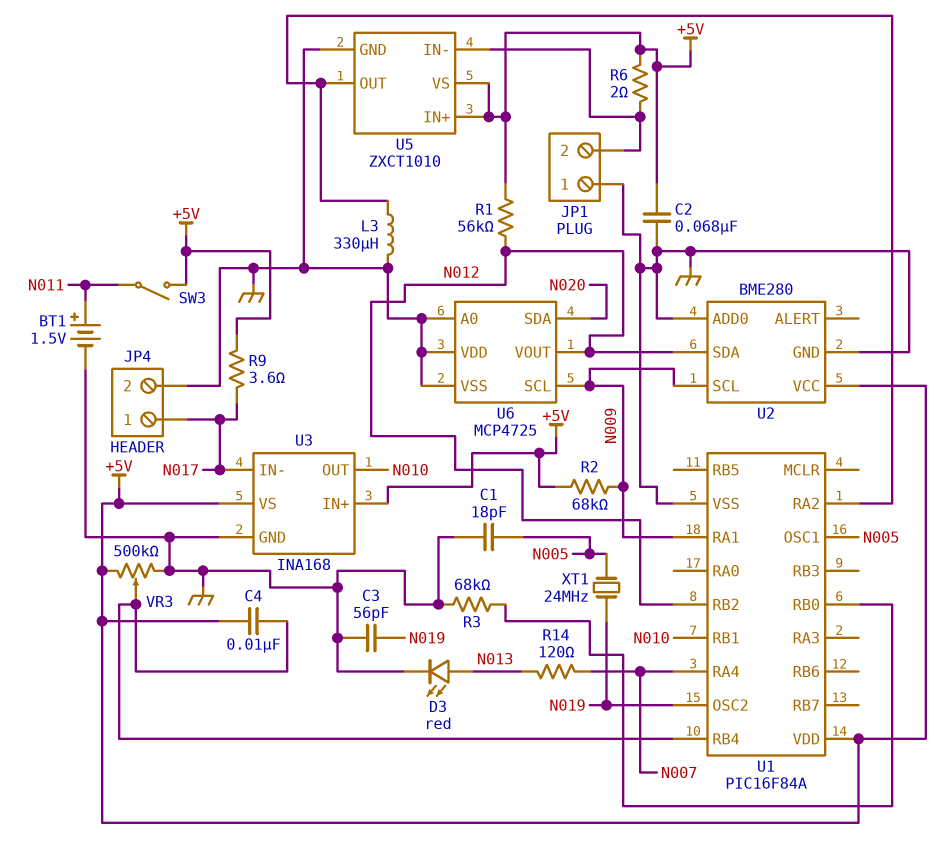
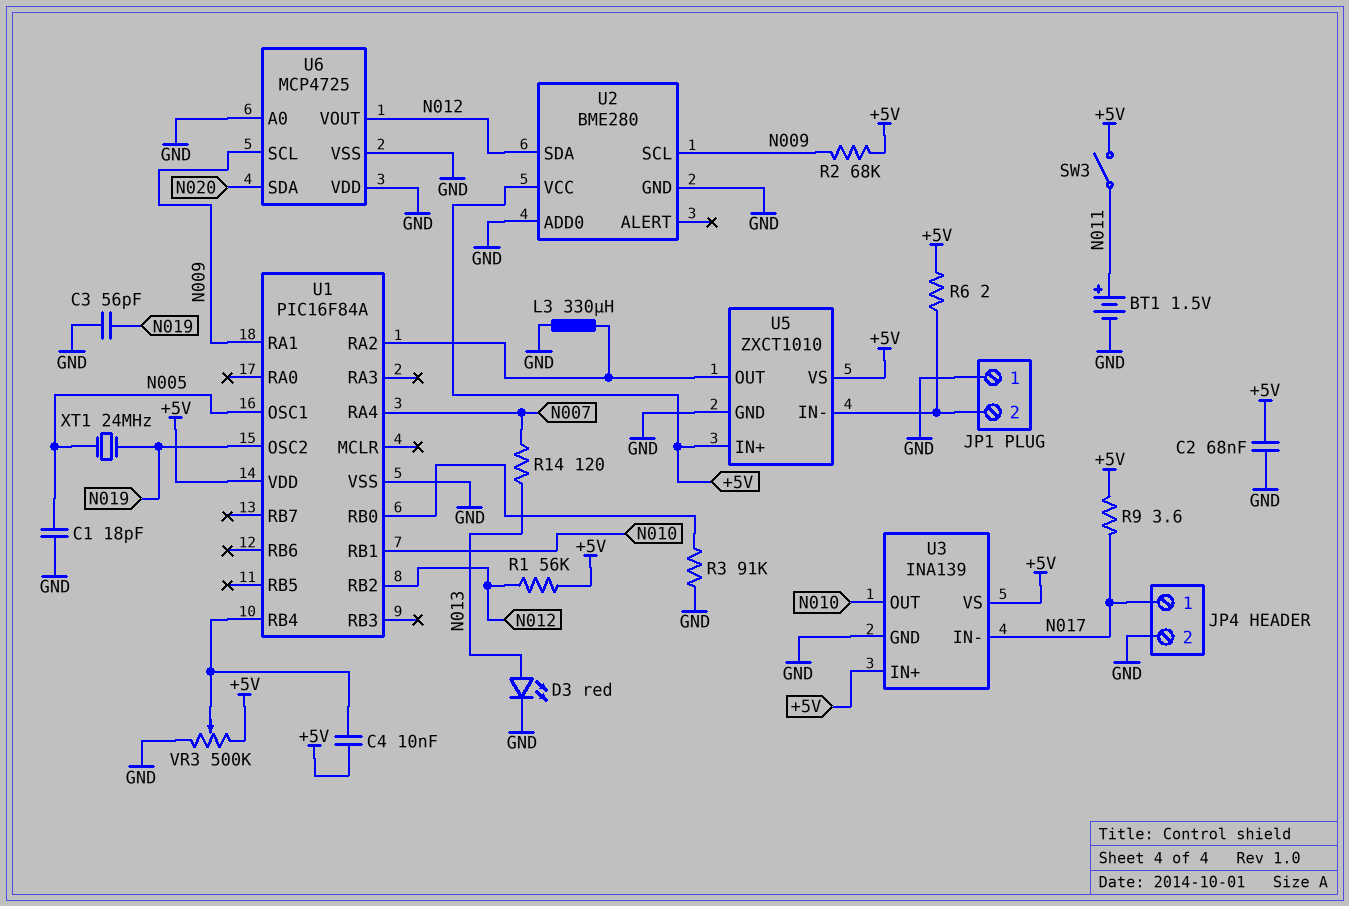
R3: 68k (GND, U1/RB0) -> 91k (GND, U1/RB0)
U3: INA168 -> INA139

